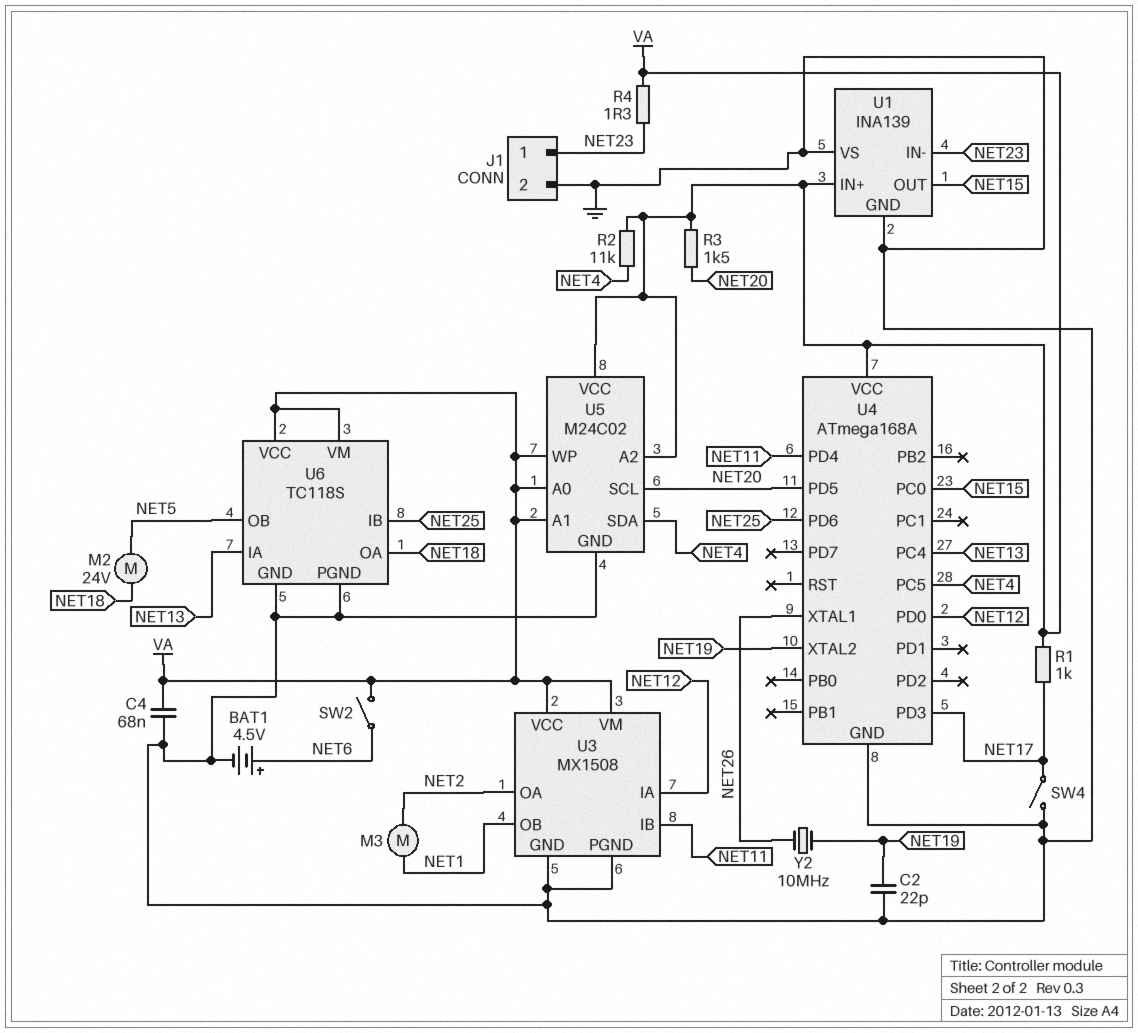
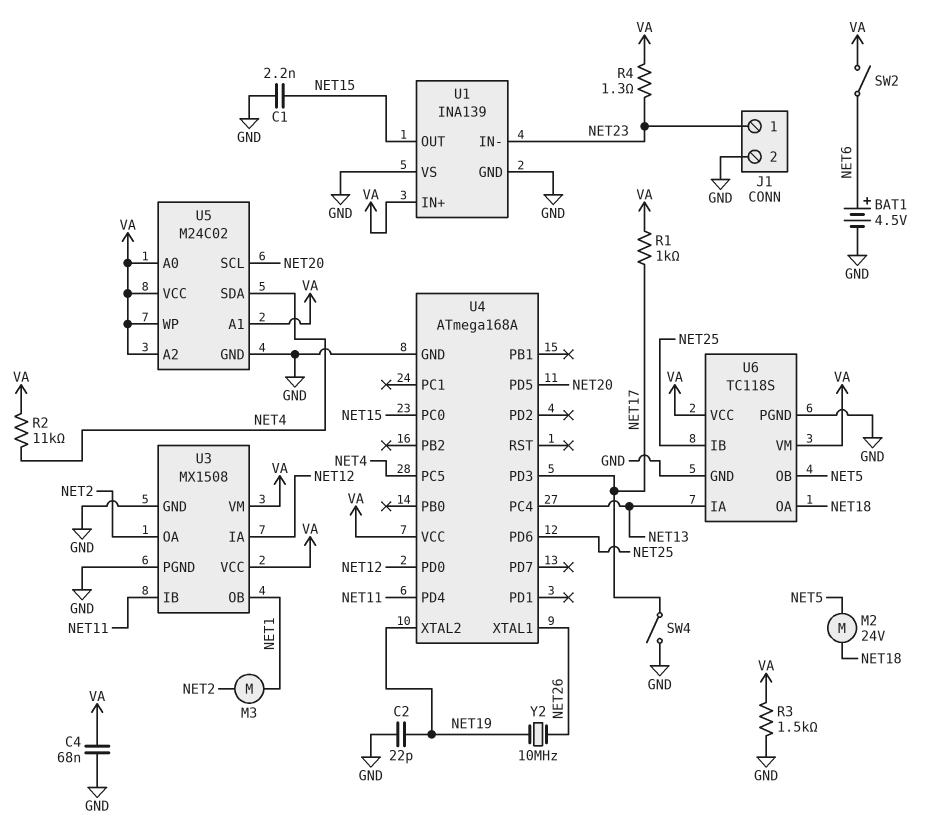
C1: none -> 2.2nF (GND, NET15)
R3: 1.5k (NET20, VA) -> 1.5k (GND, VA)

